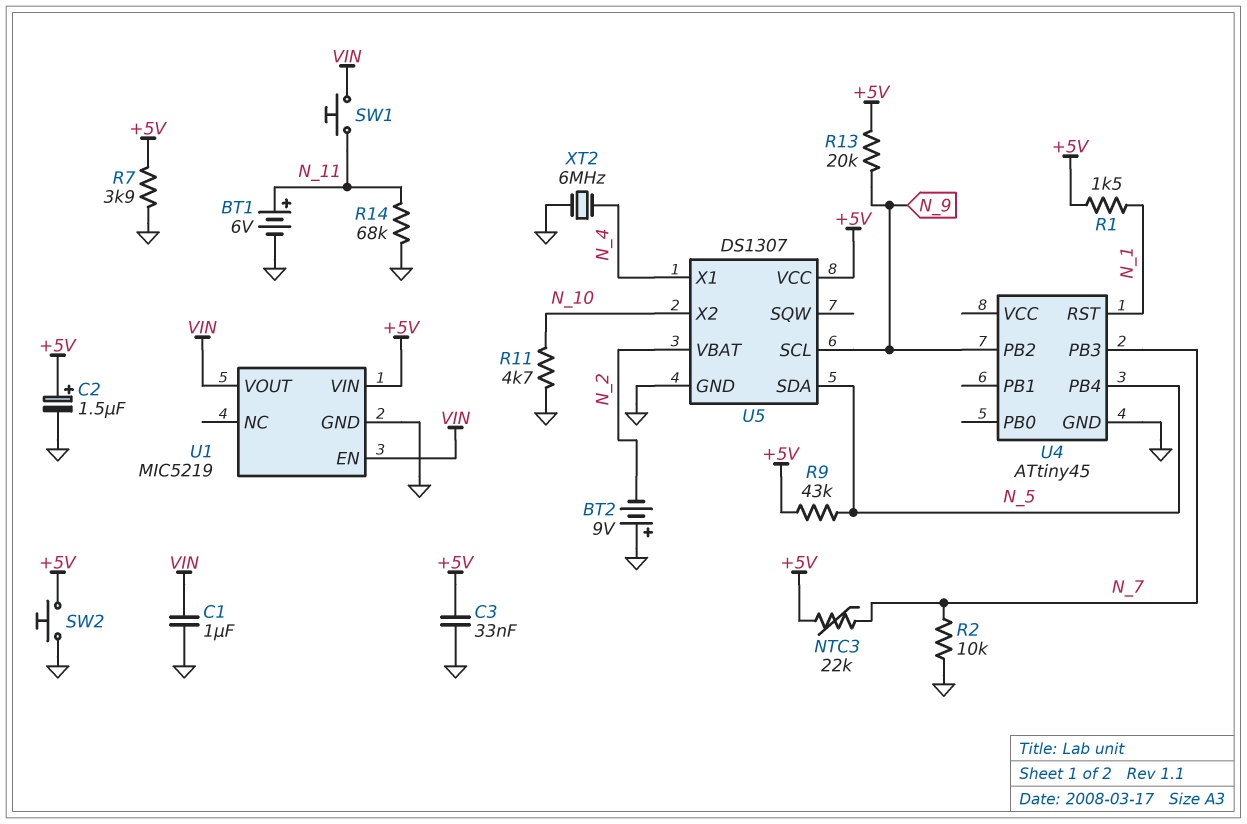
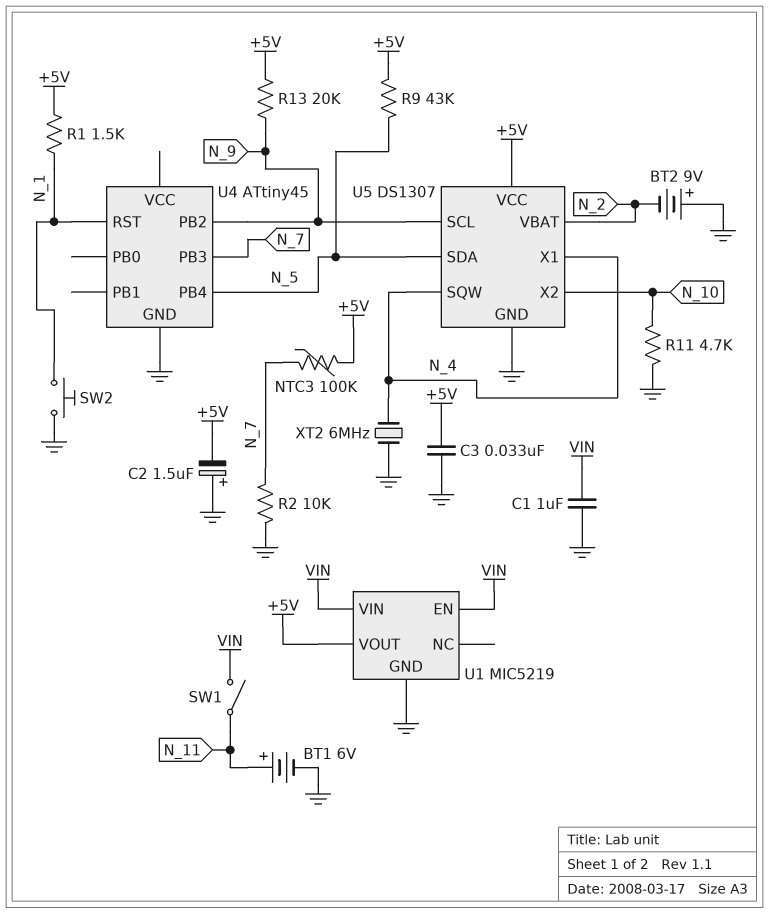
C2: 1.5uF (plus +5V, minus GND) -> 1.5uF (plus GND, minus +5V)
NTC3: 22k (+5V, N_7) -> 100k (+5V, N_7)
R7: 3.9k (+5V, GND) -> none
R14: 68k (GND, N_11) -> none
SW1: button (N_11, VIN) -> switch (N_11, VIN)
SW2: button (+5V, GND) -> button (GND, N_1)
U1 pin VIN: +5V -> VIN
U1 pin VOUT: VIN -> +5V
U5 pin SQW: none -> N_4

